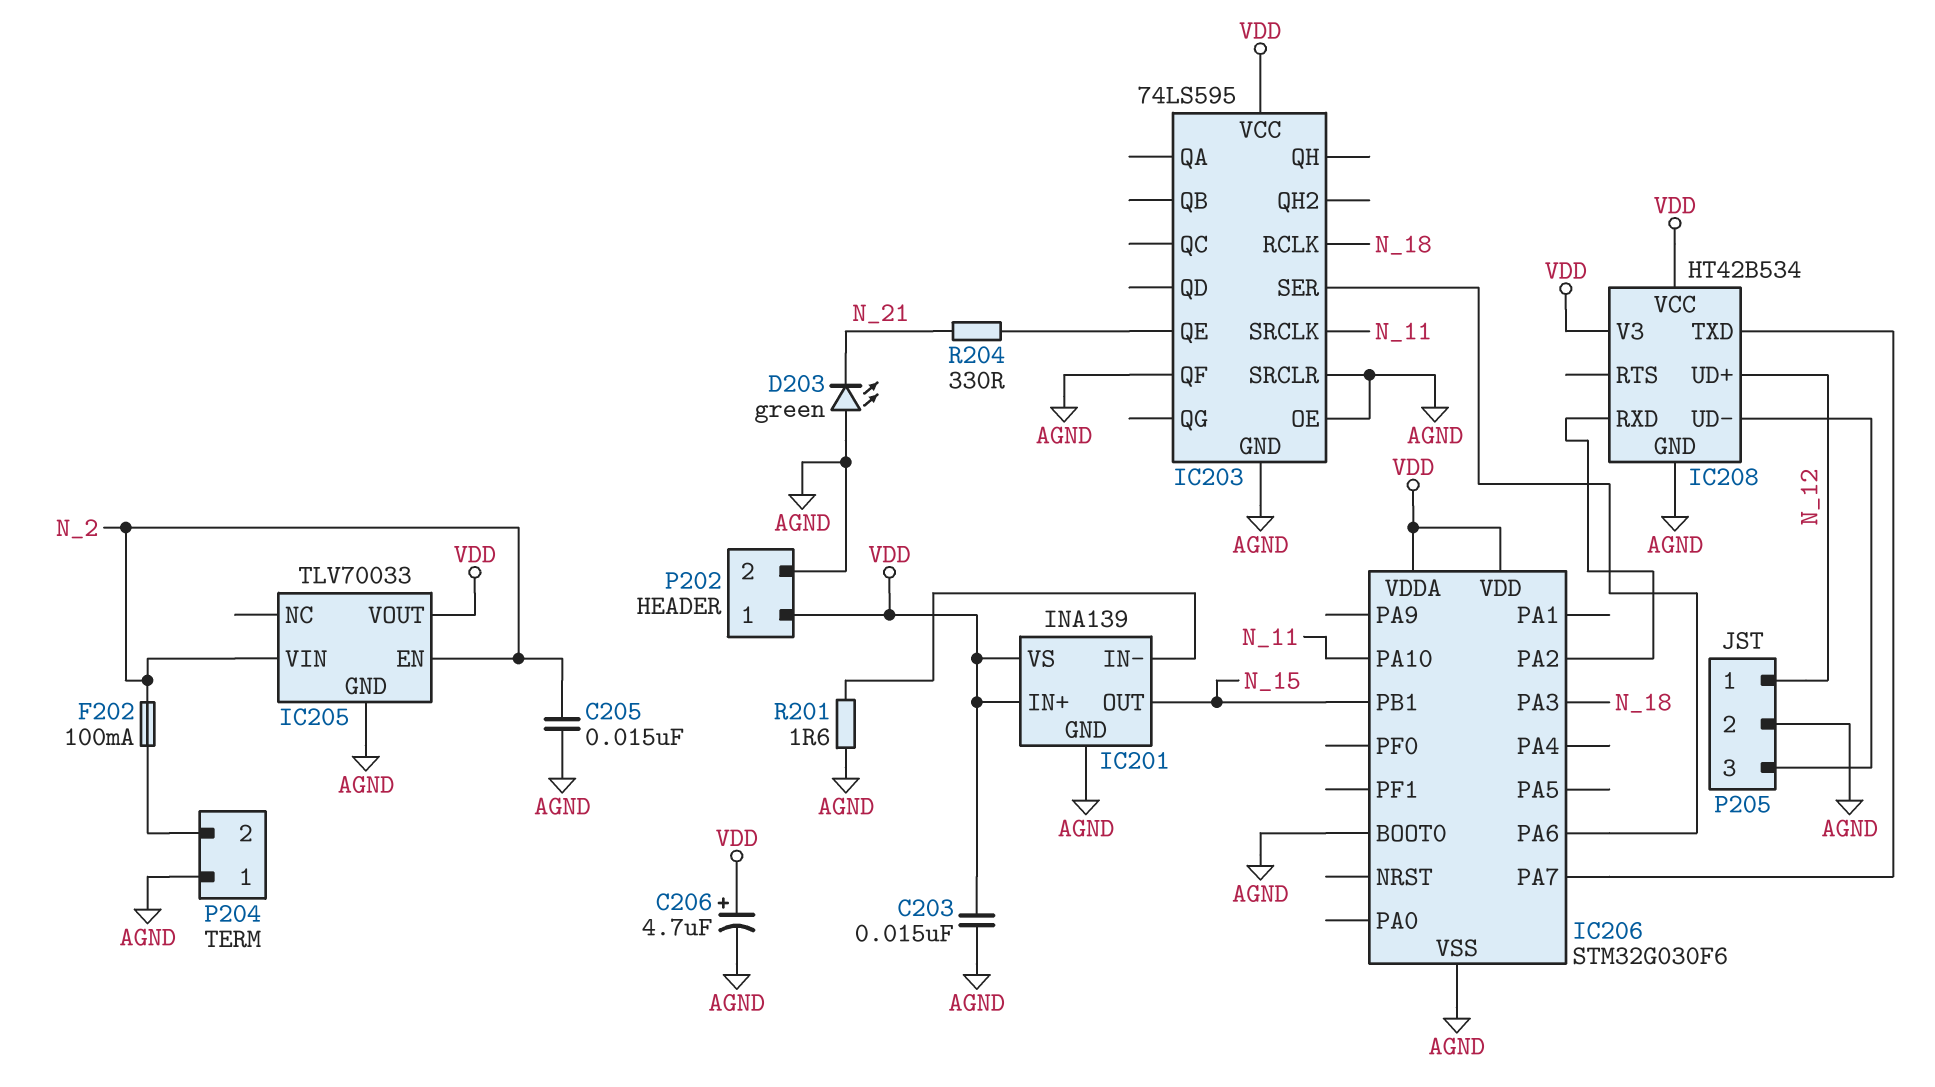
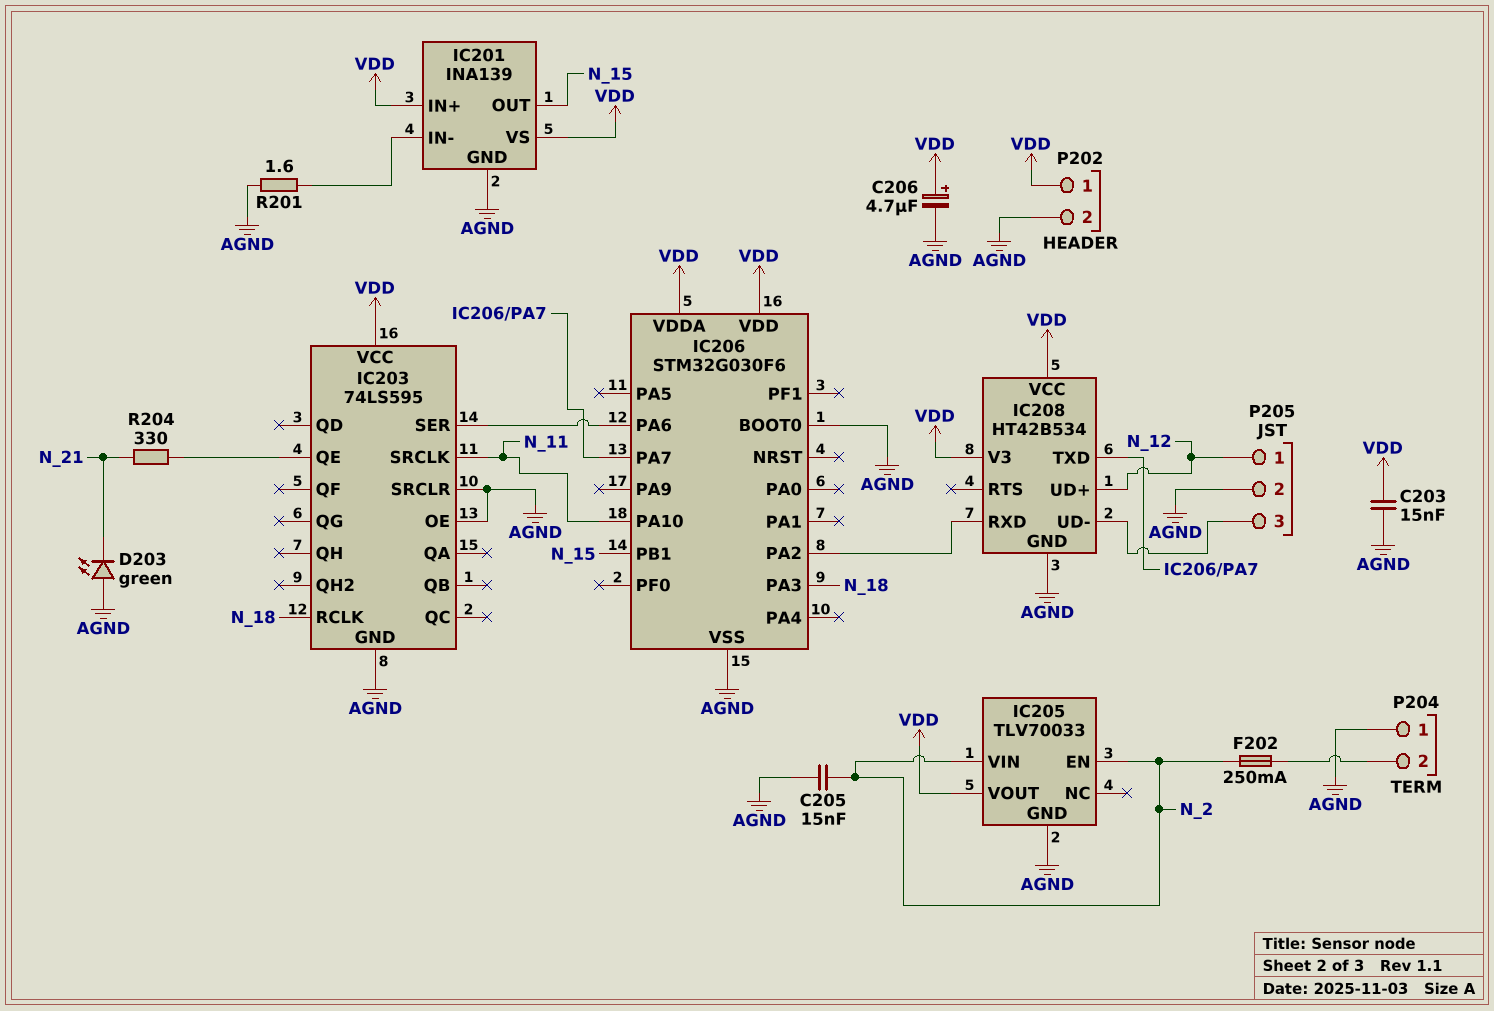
F202: 100mA (N_2, P204/2) -> 250mA (N_2, P204/2)
IC203 pin QF: AGND -> none

